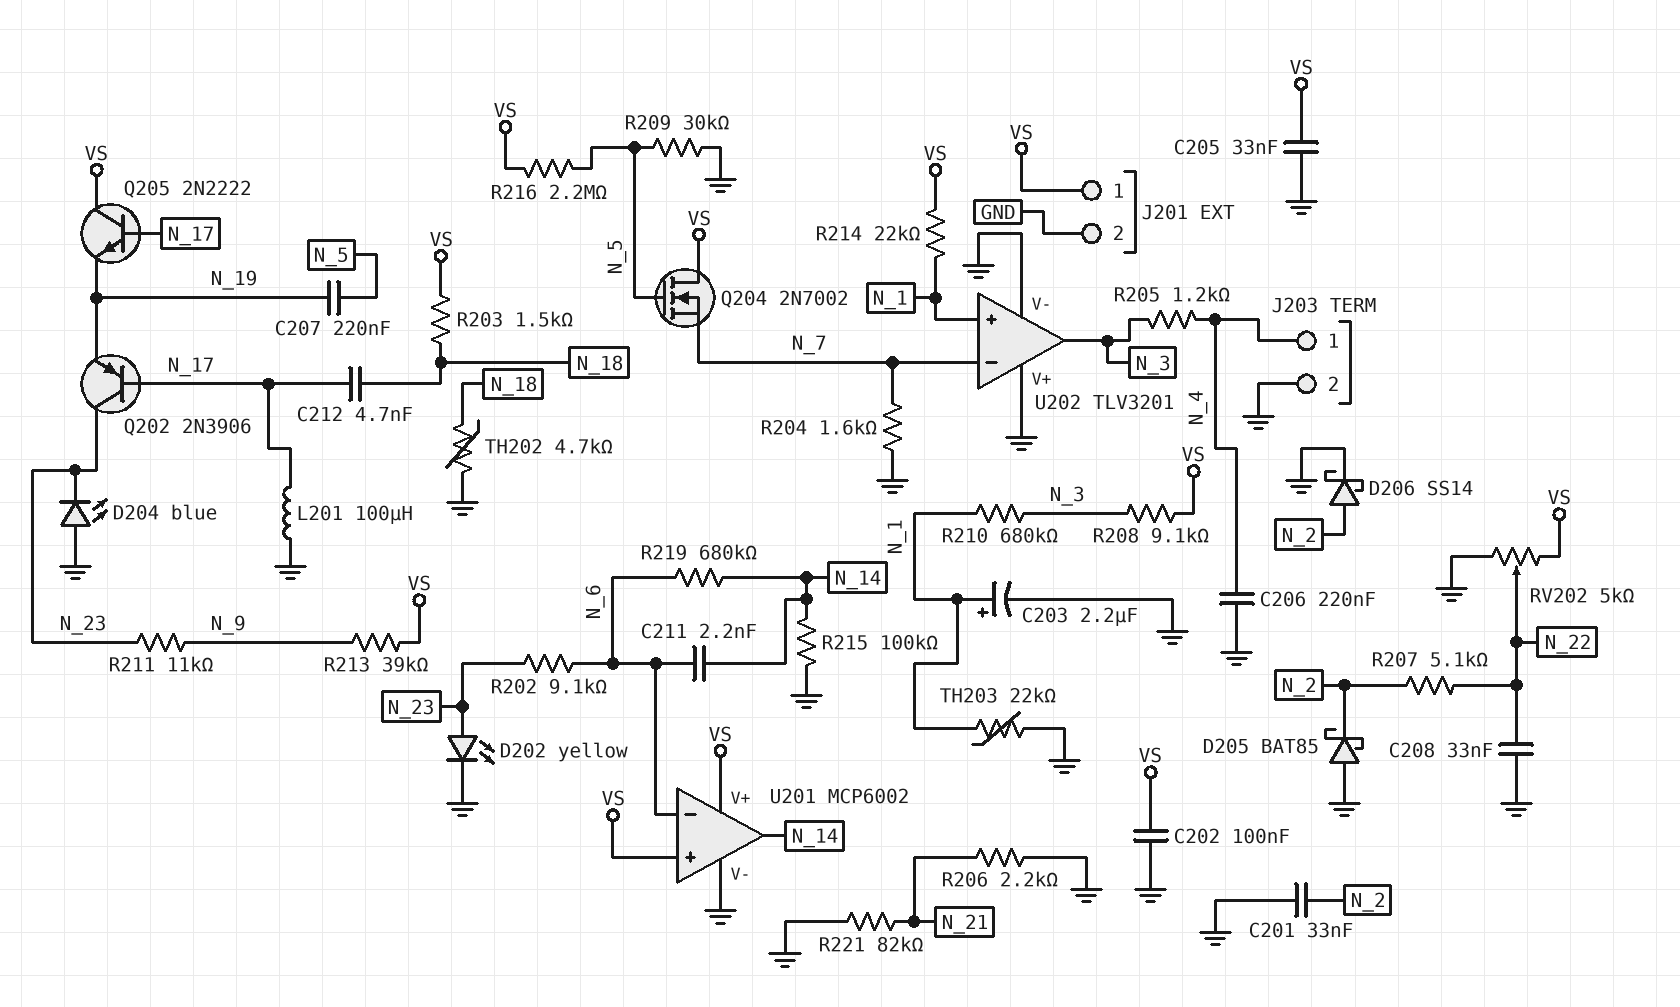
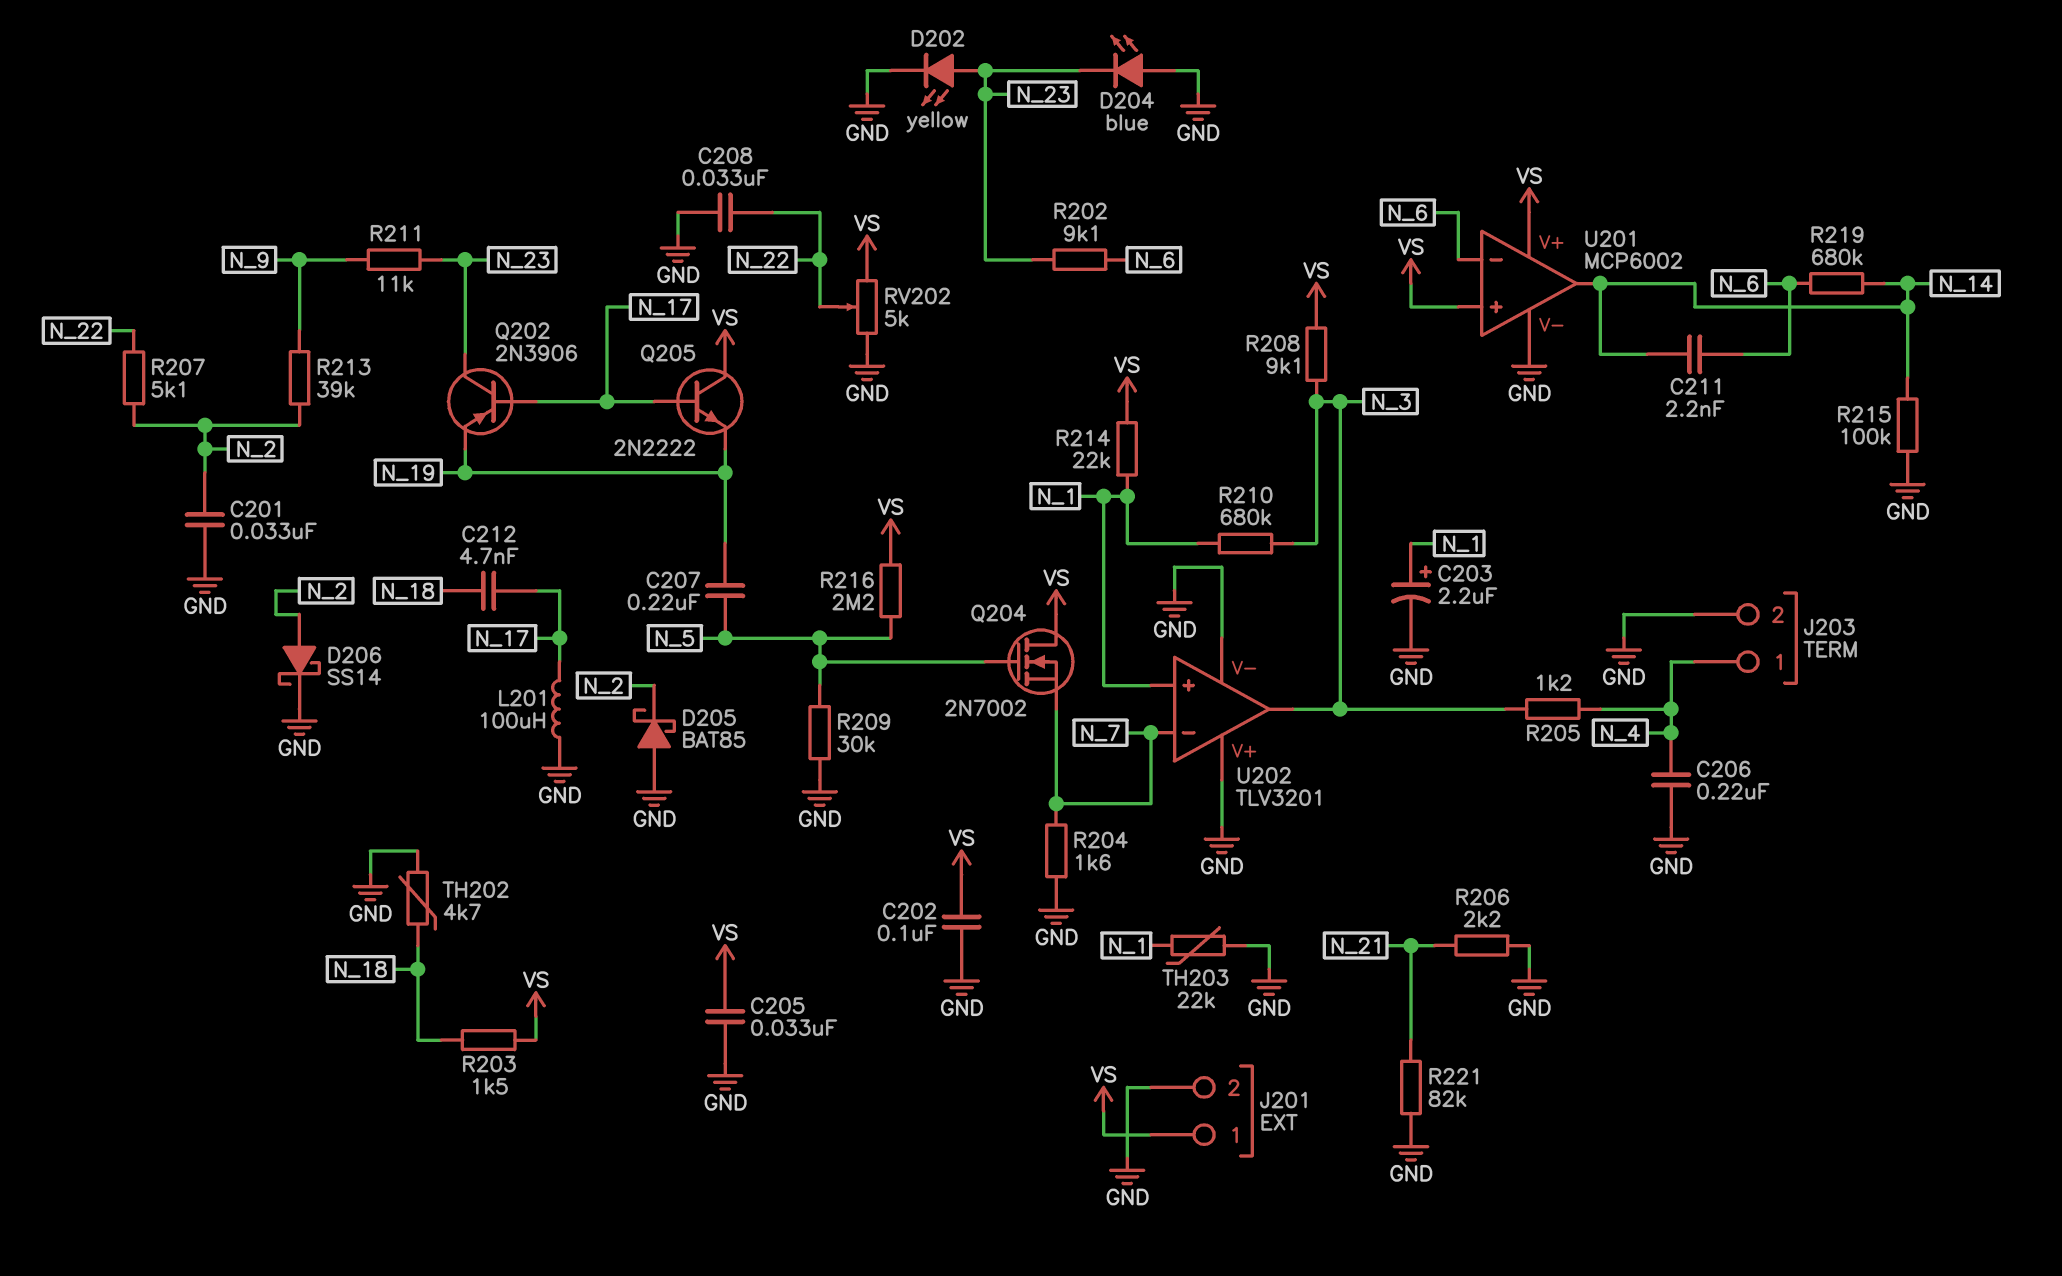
R213: 39k (N_9, VS) -> 39k (N_2, N_9)

